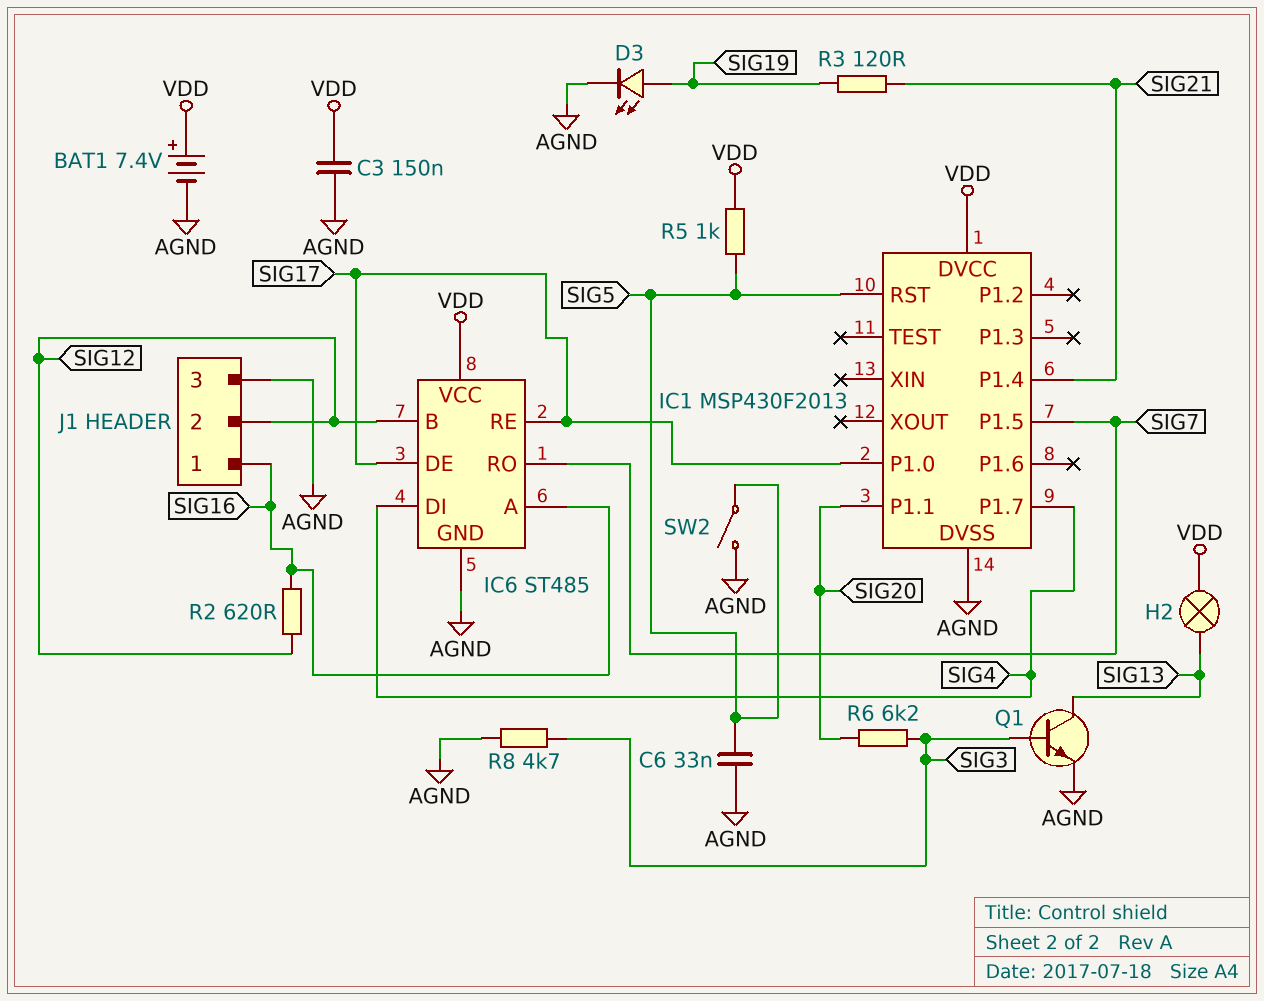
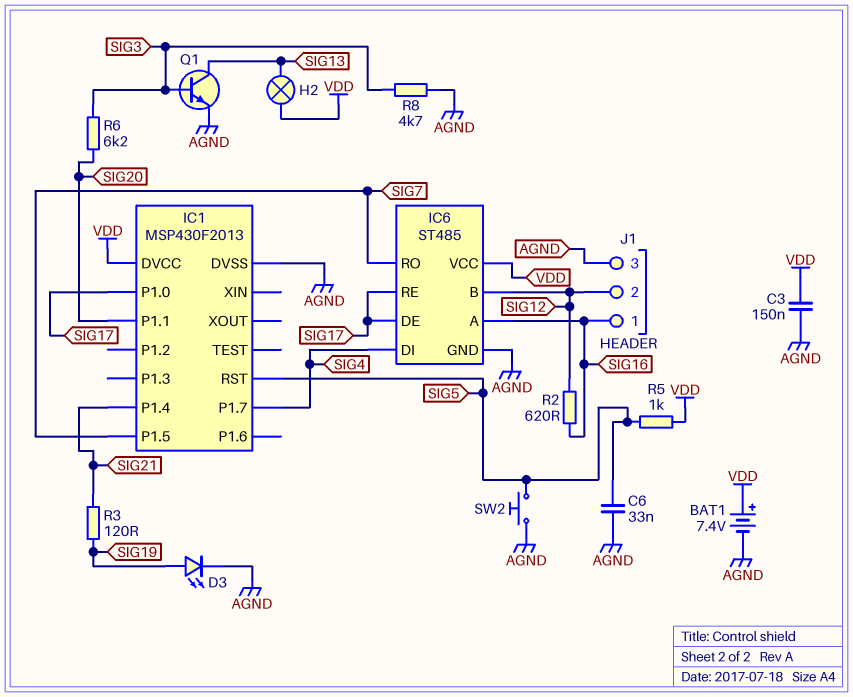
SW2: switch (AGND, SIG5) -> button (AGND, SIG5)

